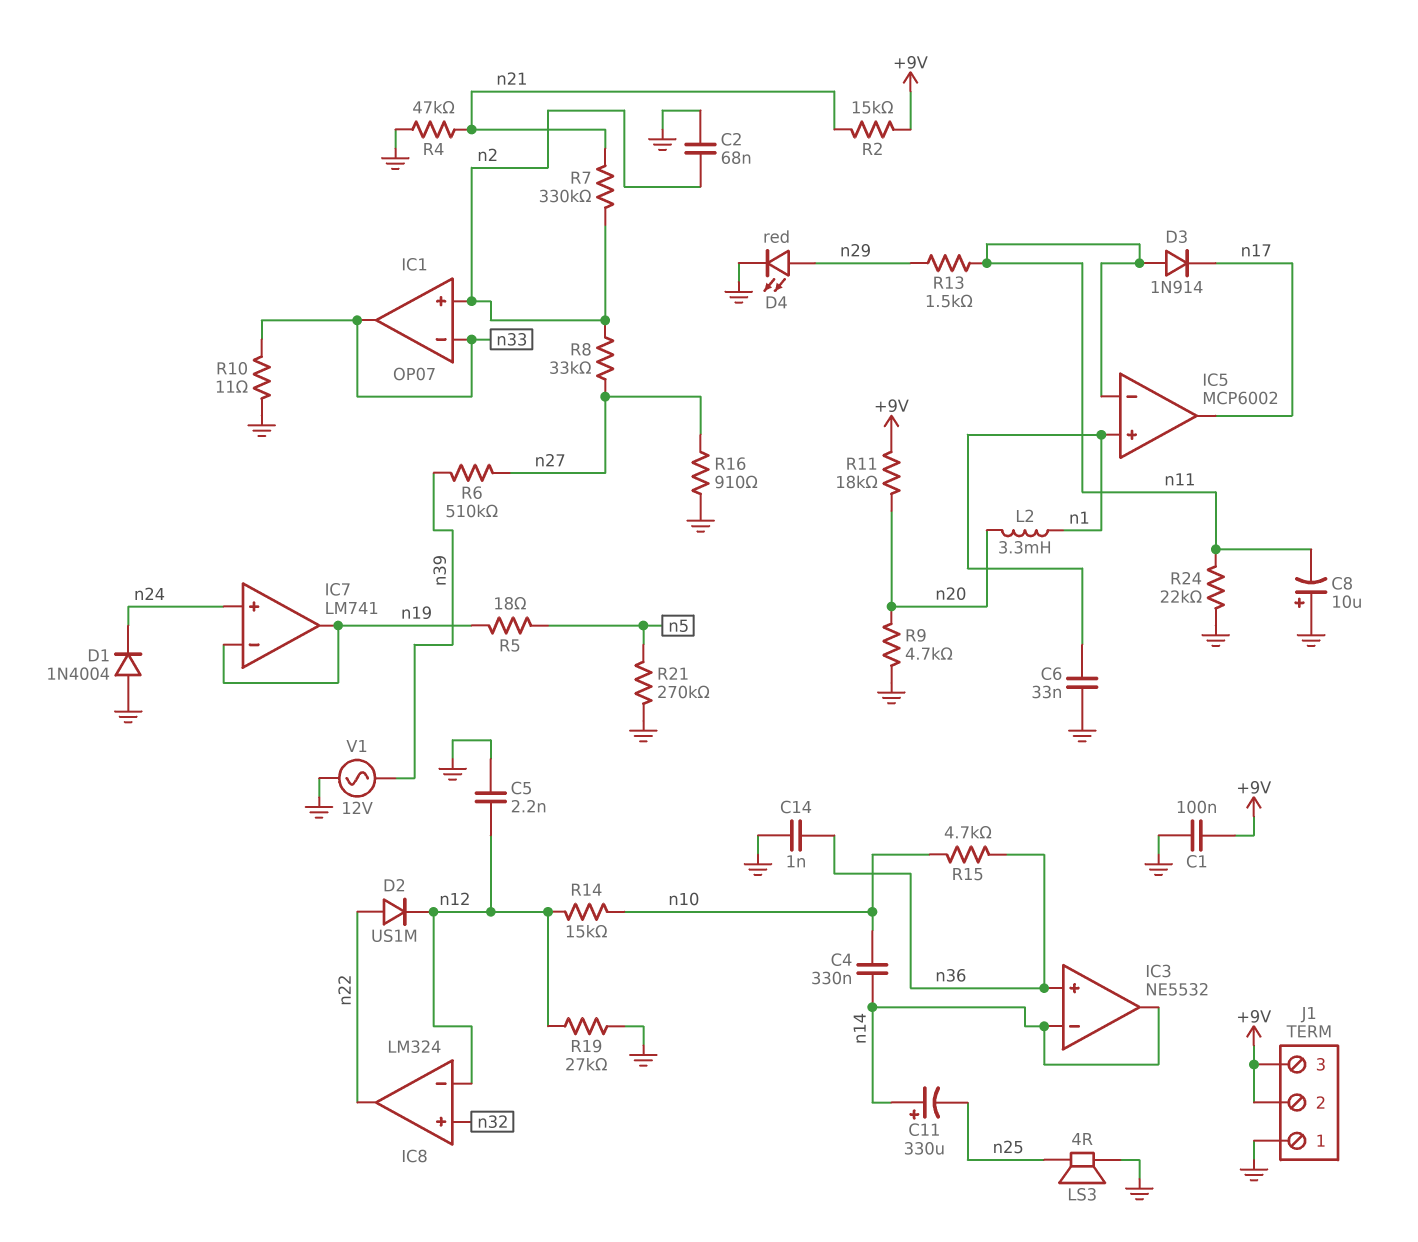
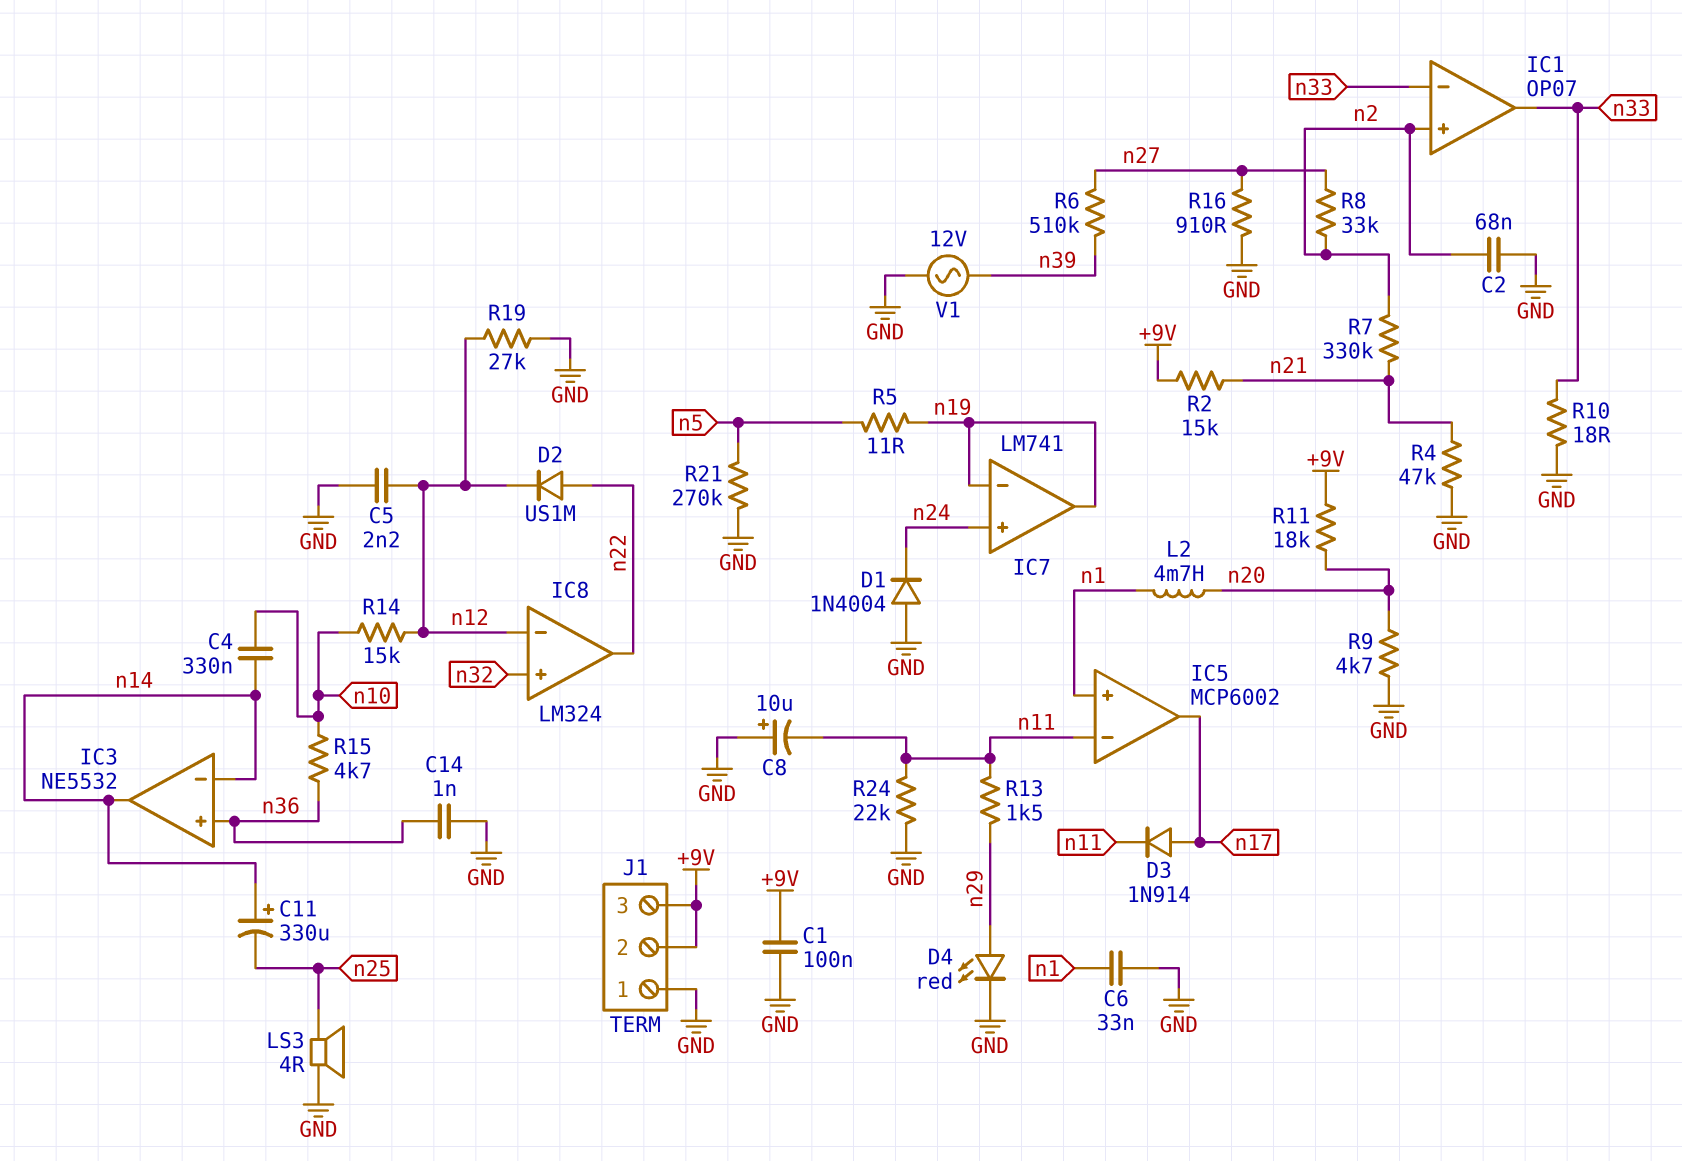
D3: diode 1N914 (A n11, K n17) -> diode 1N914 (A n17, K n11)
L2: 3.3mH (n1, n20) -> 4.7mH (n1, n20)
R5: 18 (n5, n19) -> 11 (n5, n19)
R10: 11 (GND, n33) -> 18 (GND, n33)

